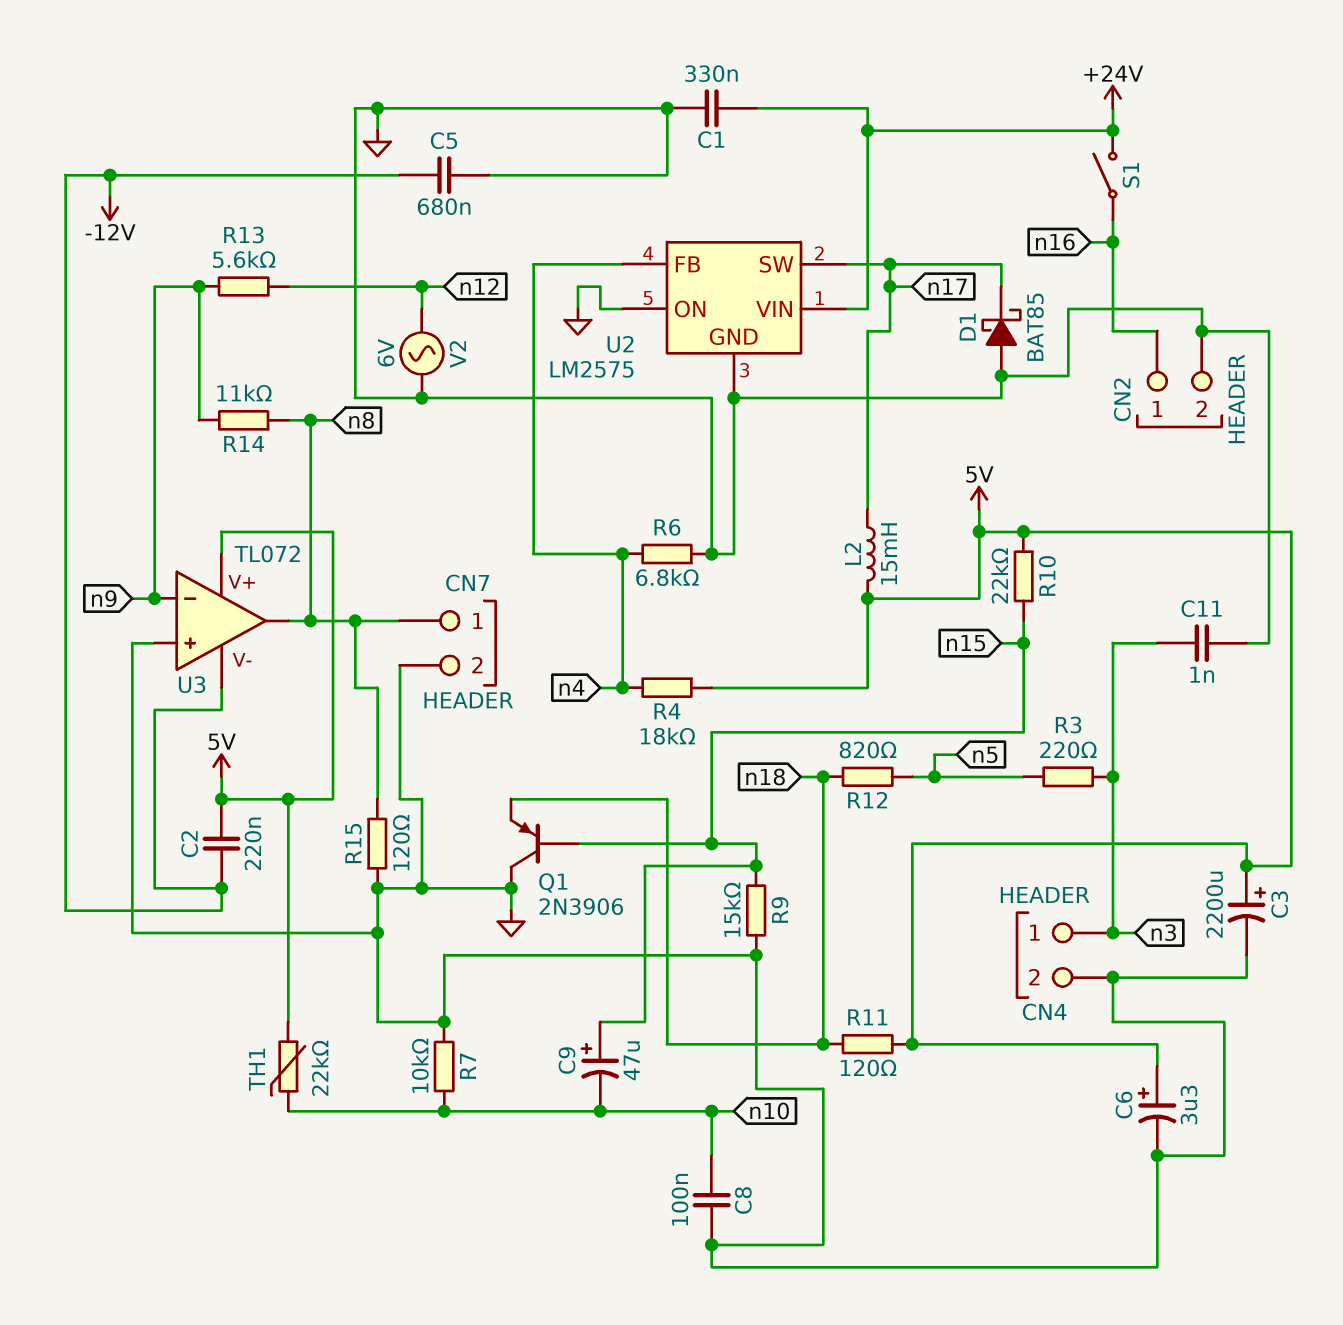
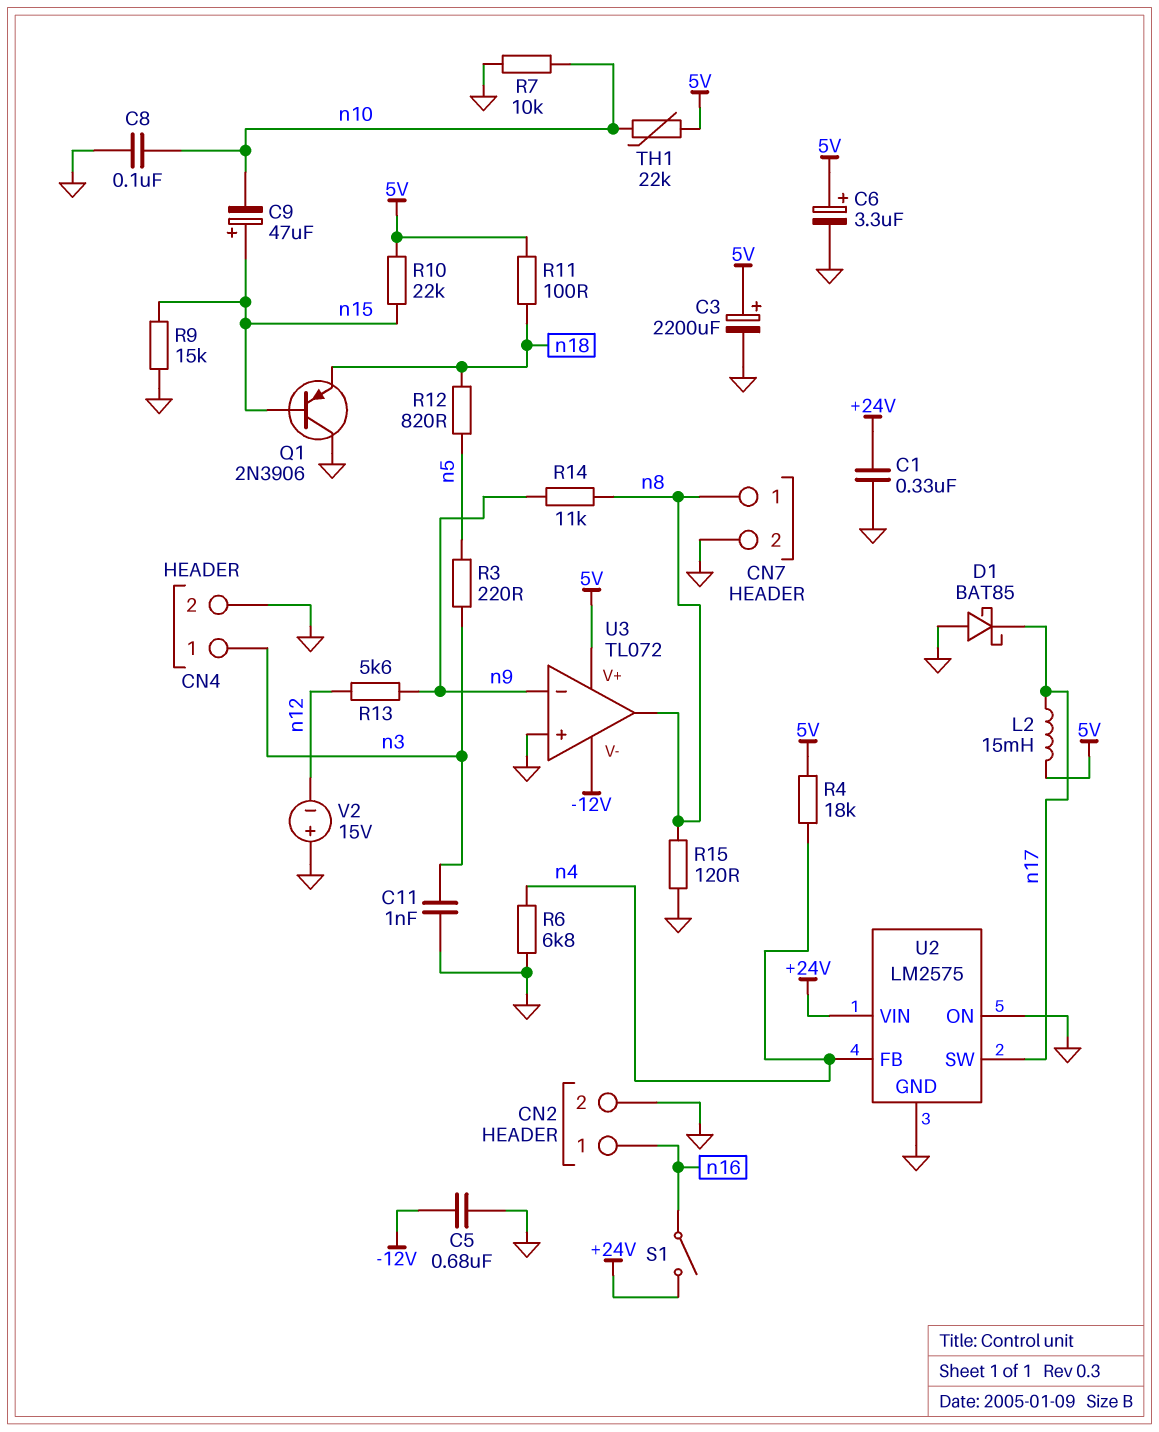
C2: 220nF (-12V, 5V) -> none
R11: 120 (5V, n18) -> 100 (5V, n18)
V2: AC 6V (GND, n12) -> 15V (plus GND, minus n12)

